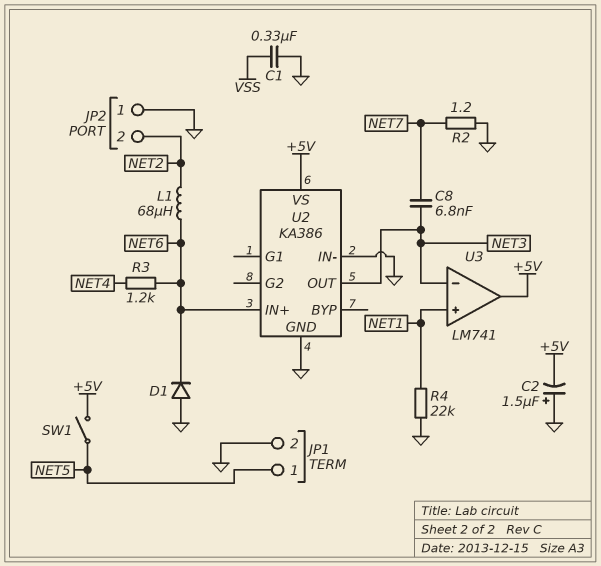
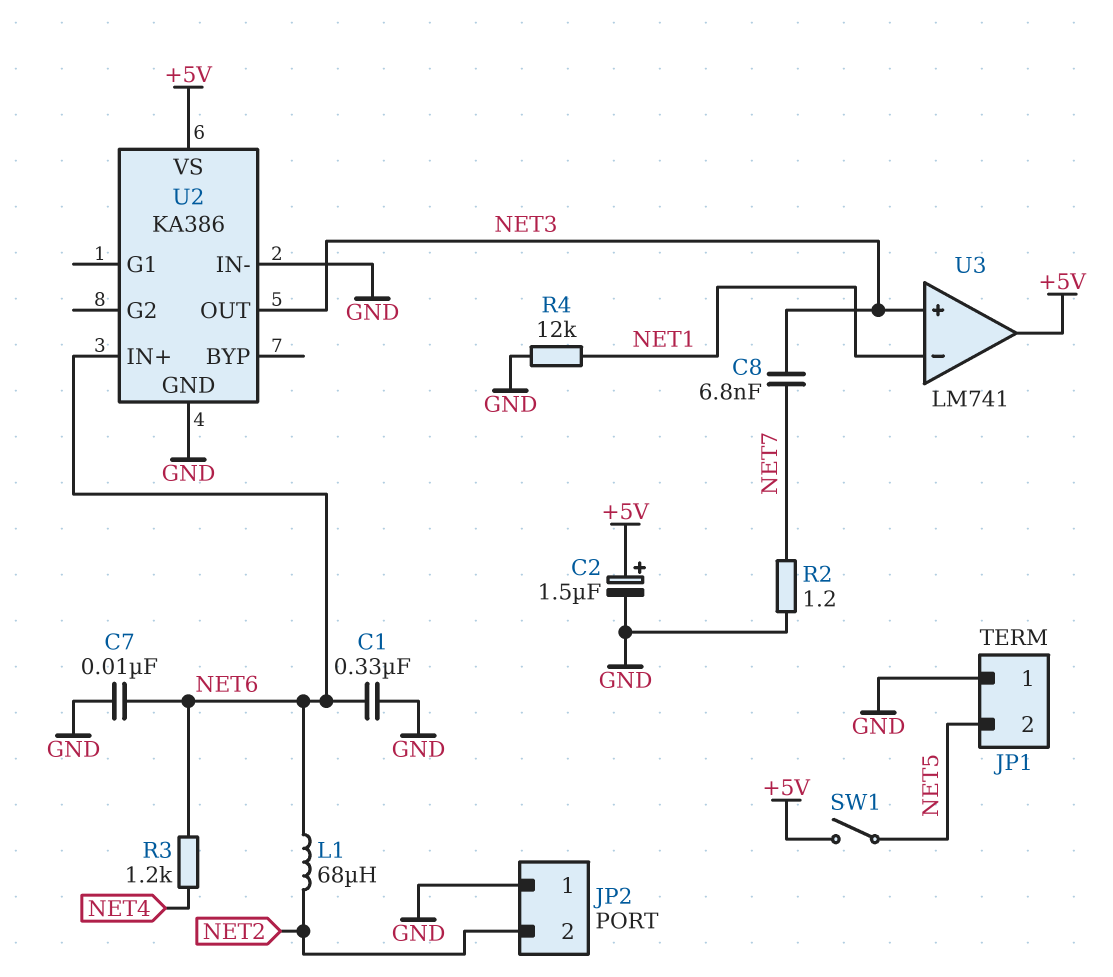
C1: 330nF (GND, VSS) -> 330nF (GND, NET6)
C2: 1.5uF (plus GND, minus +5V) -> 1.5uF (plus +5V, minus GND)
C7: none -> 10nF (GND, NET6)
D1: diode (A GND, K NET6) -> none
JP1 pin 1: NET5 -> GND
JP1 pin 2: GND -> NET5
R4: 22k (GND, NET1) -> 12k (GND, NET1)
U3 pin in+: NET1 -> NET3
U3 pin in-: NET3 -> NET1

